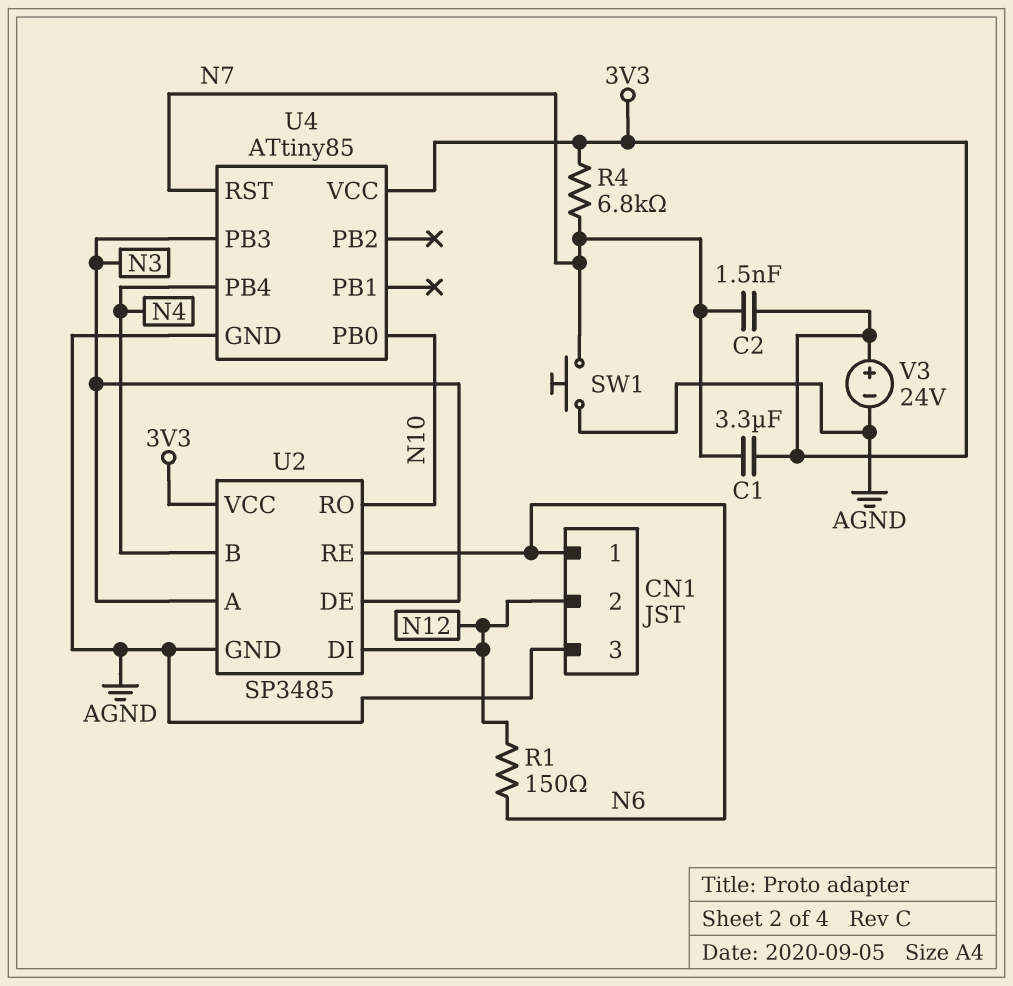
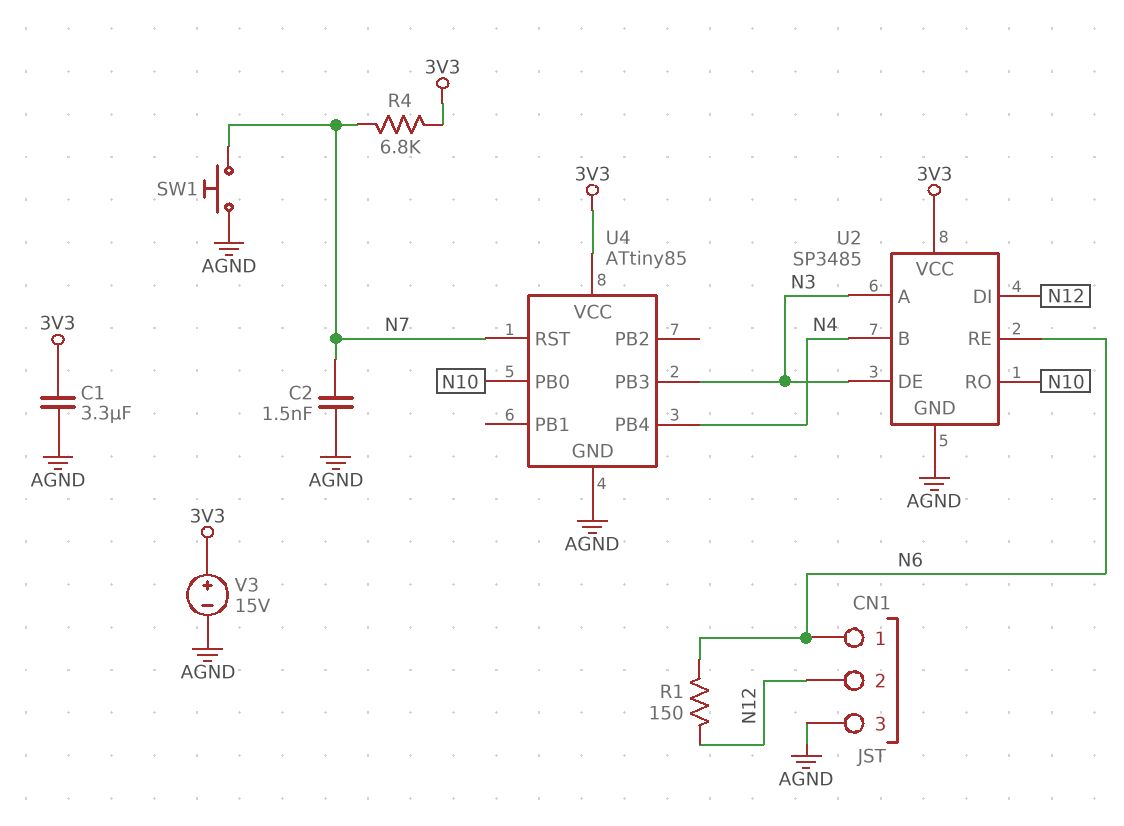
C1: 3.3uF (3V3, N7) -> 3.3uF (3V3, AGND)
C2: 1.5nF (3V3, N7) -> 1.5nF (AGND, N7)
V3: 24V (plus 3V3, minus AGND) -> 15V (plus 3V3, minus AGND)

